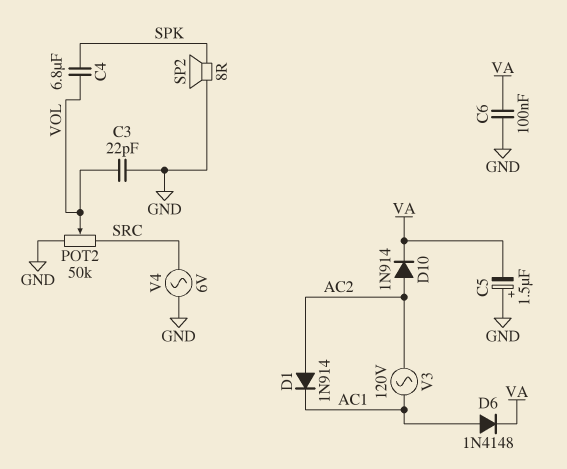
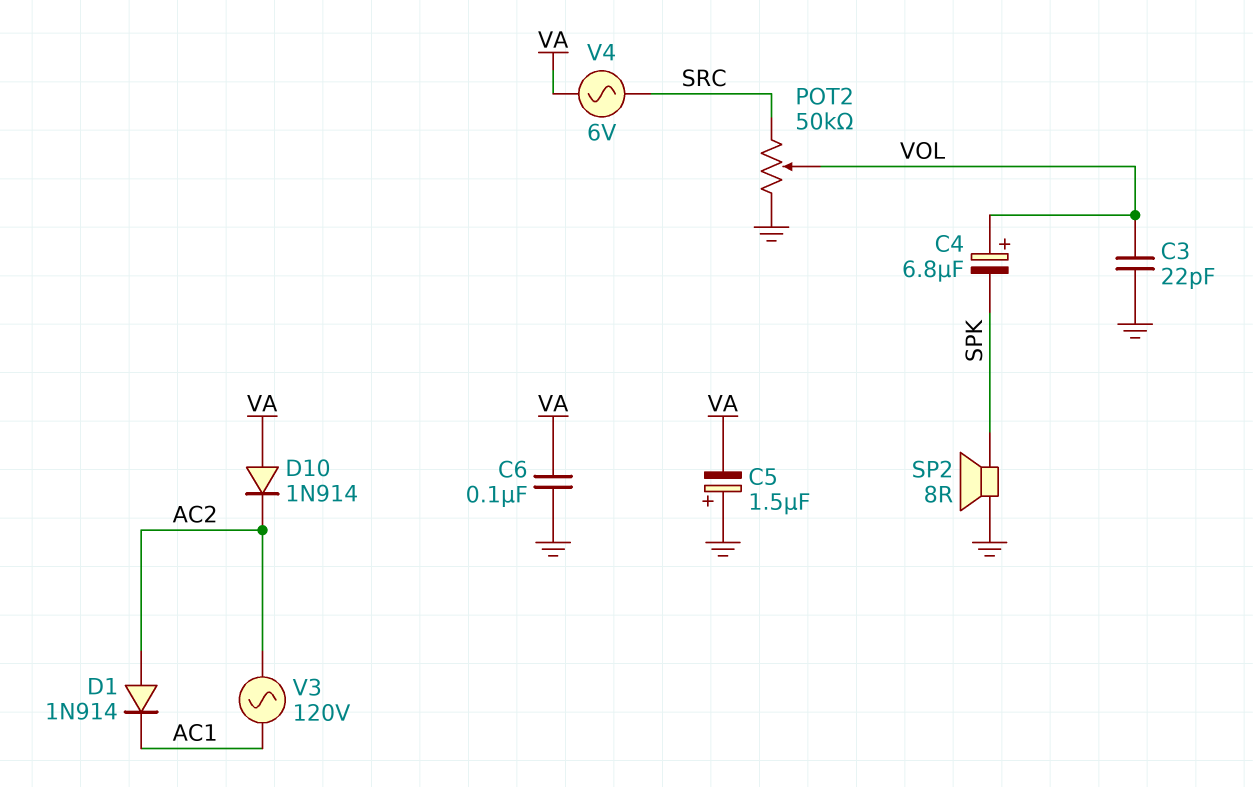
C4: 6.8uF (SPK, VOL) -> 6.8uF (plus VOL, minus SPK)
D6: diode 1N4148 (A AC1, K VA) -> none
D10: diode 1N914 (A AC2, K VA) -> diode 1N914 (A VA, K AC2)
V4: AC 6V (GND, SRC) -> AC 6V (SRC, VA)

